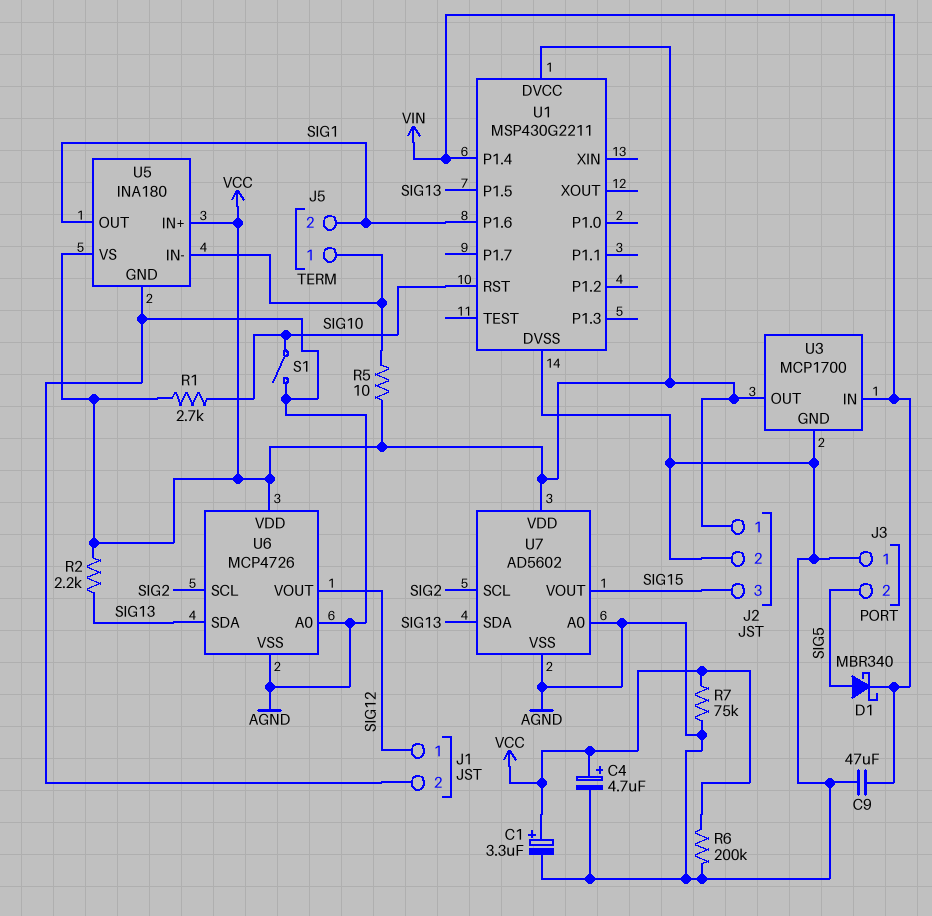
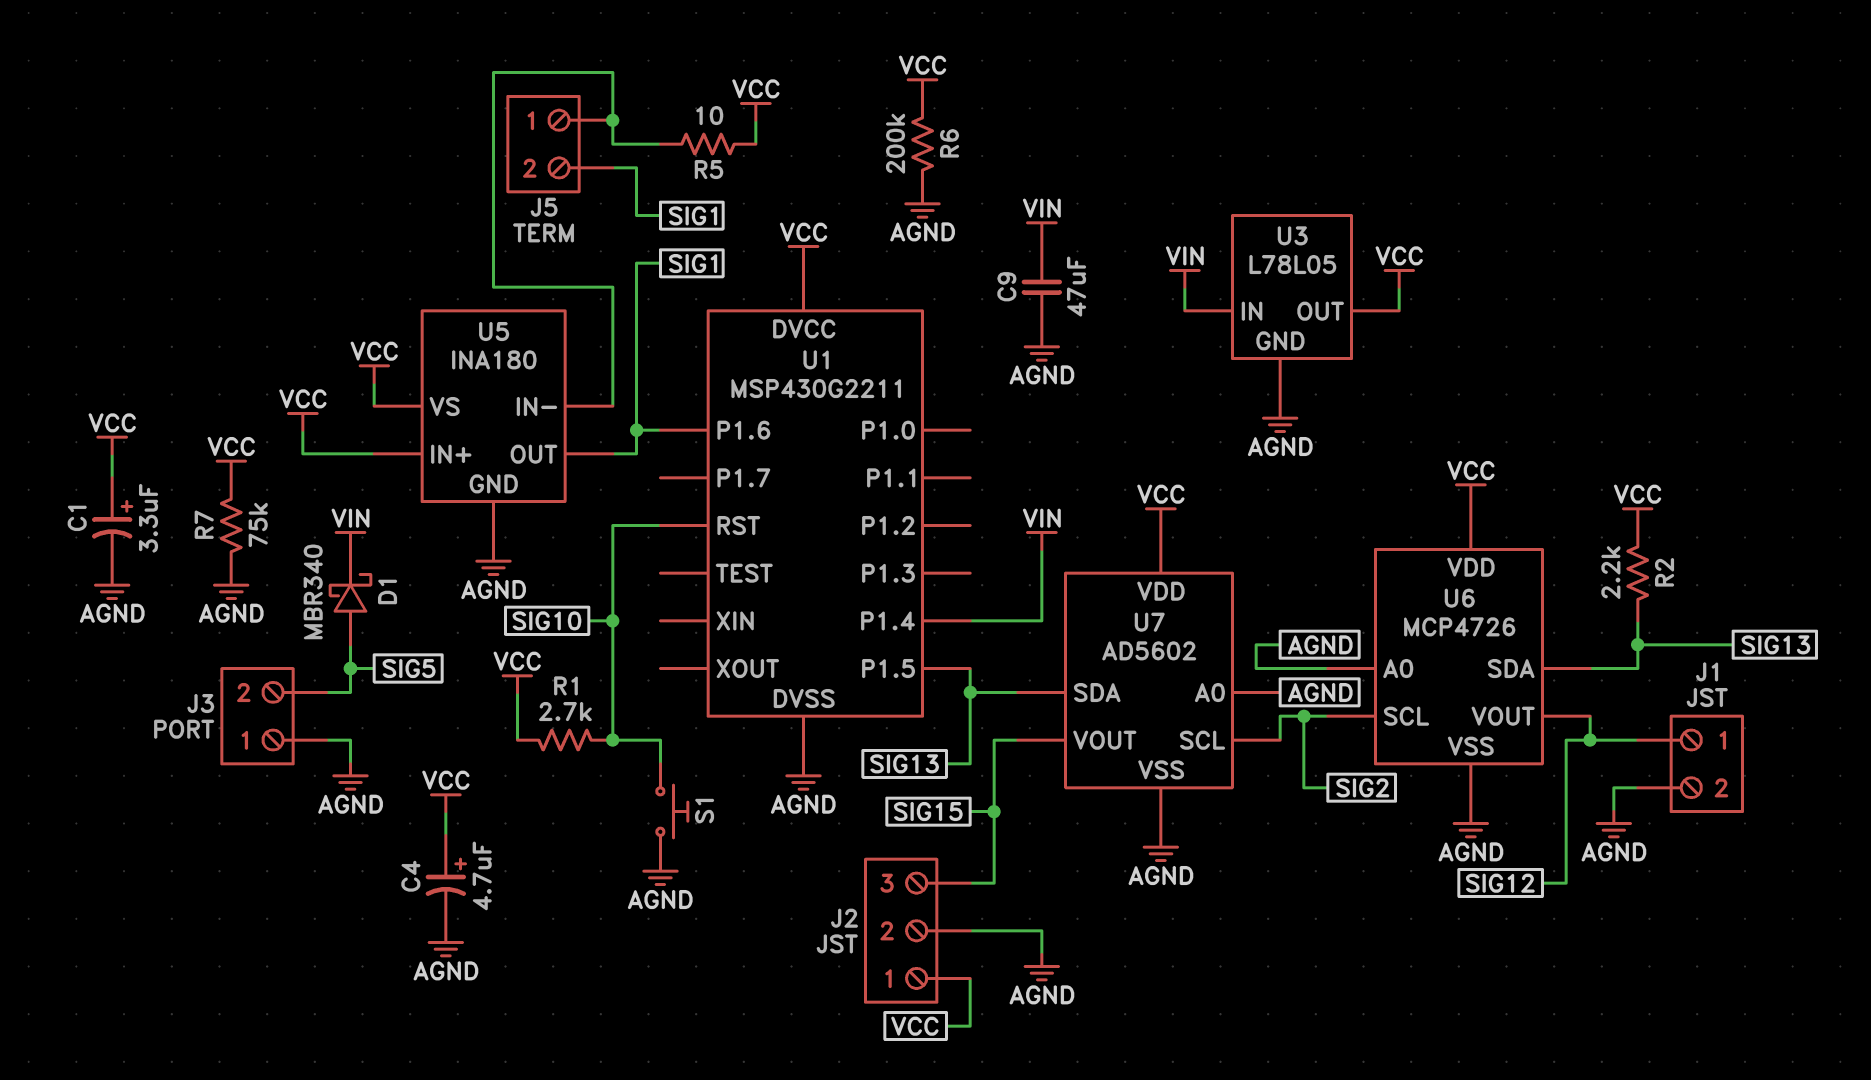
S1: switch (AGND, SIG10) -> button (AGND, SIG10)
U3: MCP1700 -> L78L05

